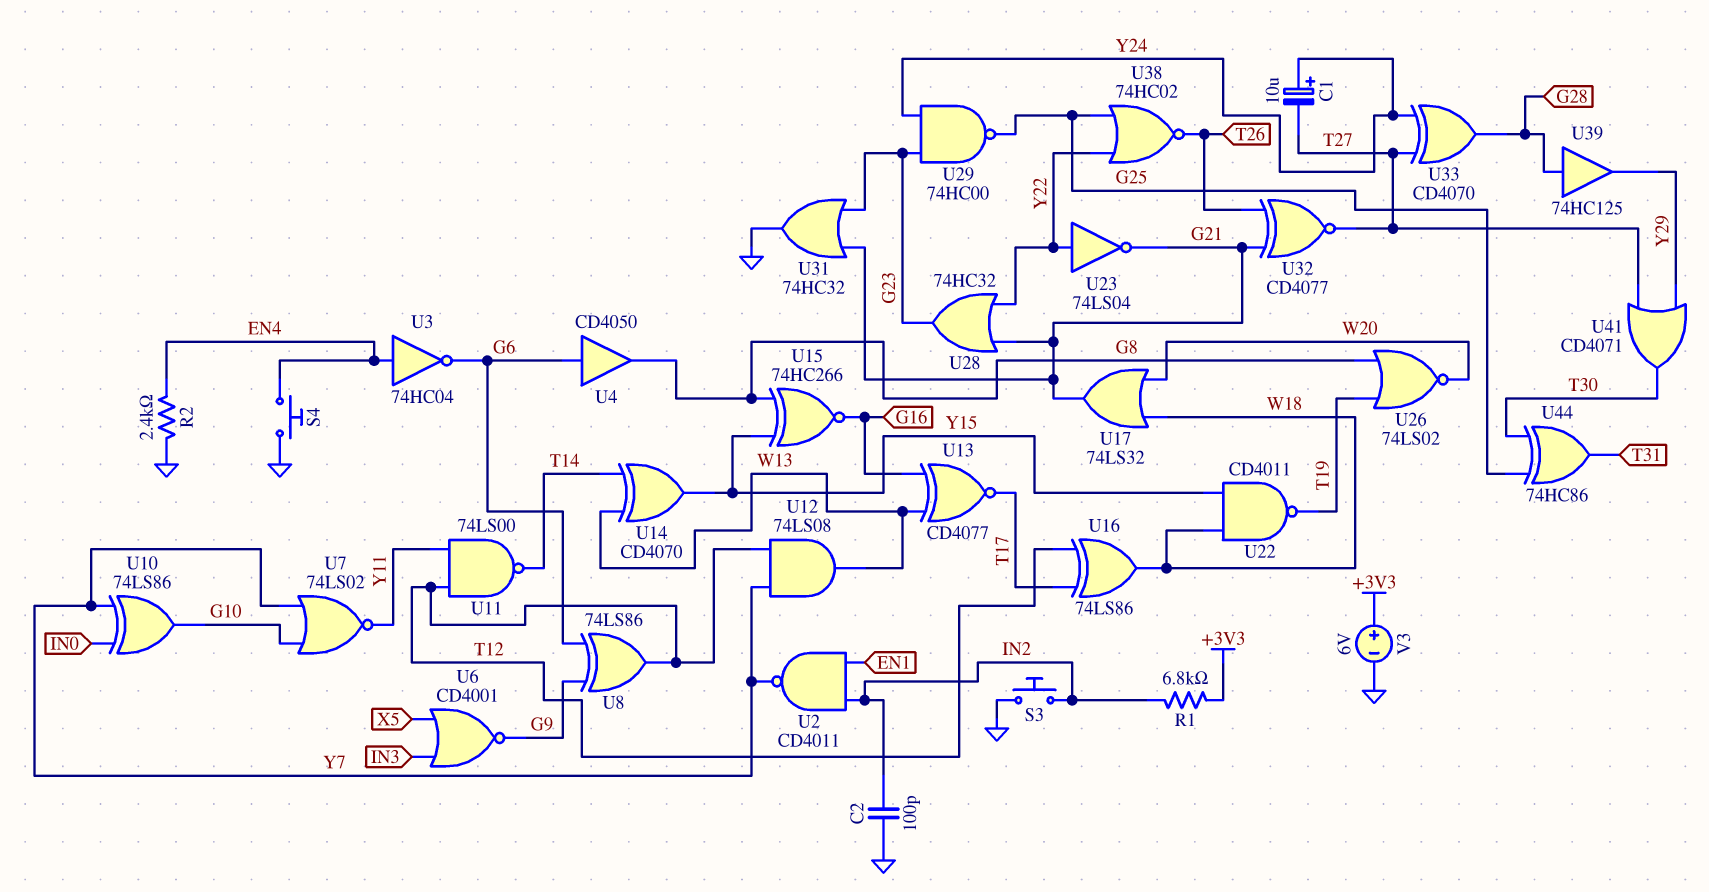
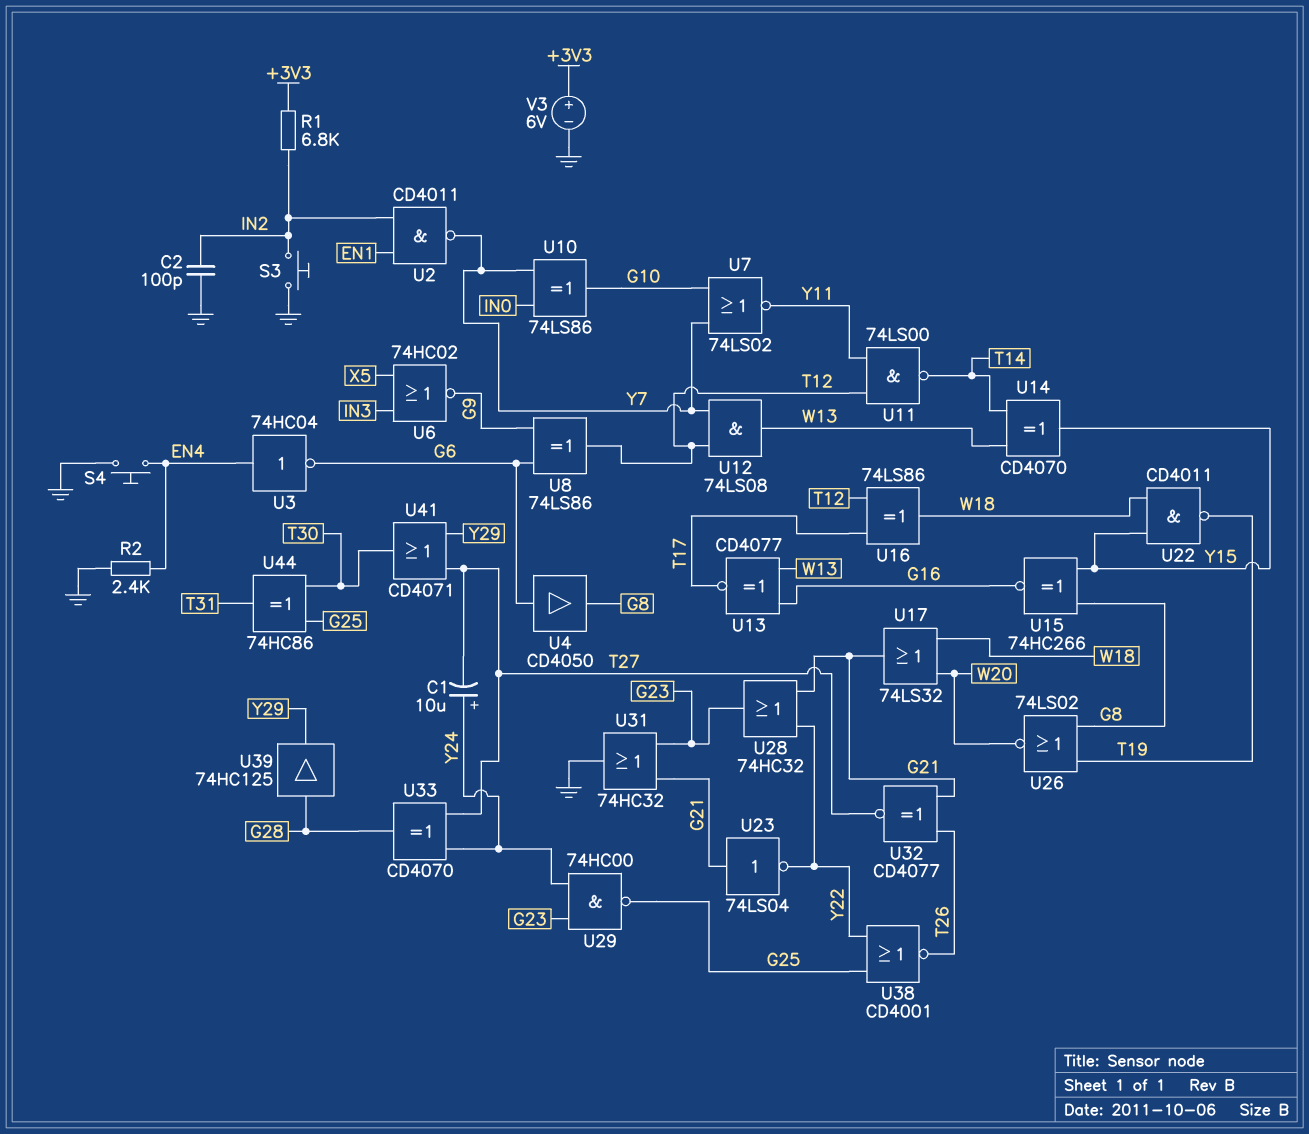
U6: NOR CD4001 (in IN3, in X5, out G9) -> NOR 74HC02 (in IN3, in X5, out G9)
U23: NOT 74LS04 (in Y22, out G21) -> NOT 74LS04 (in G21, out Y22)
U38: NOR 74HC02 (in G25, in Y22, out T26) -> NOR CD4001 (in G25, in Y22, out T26)

